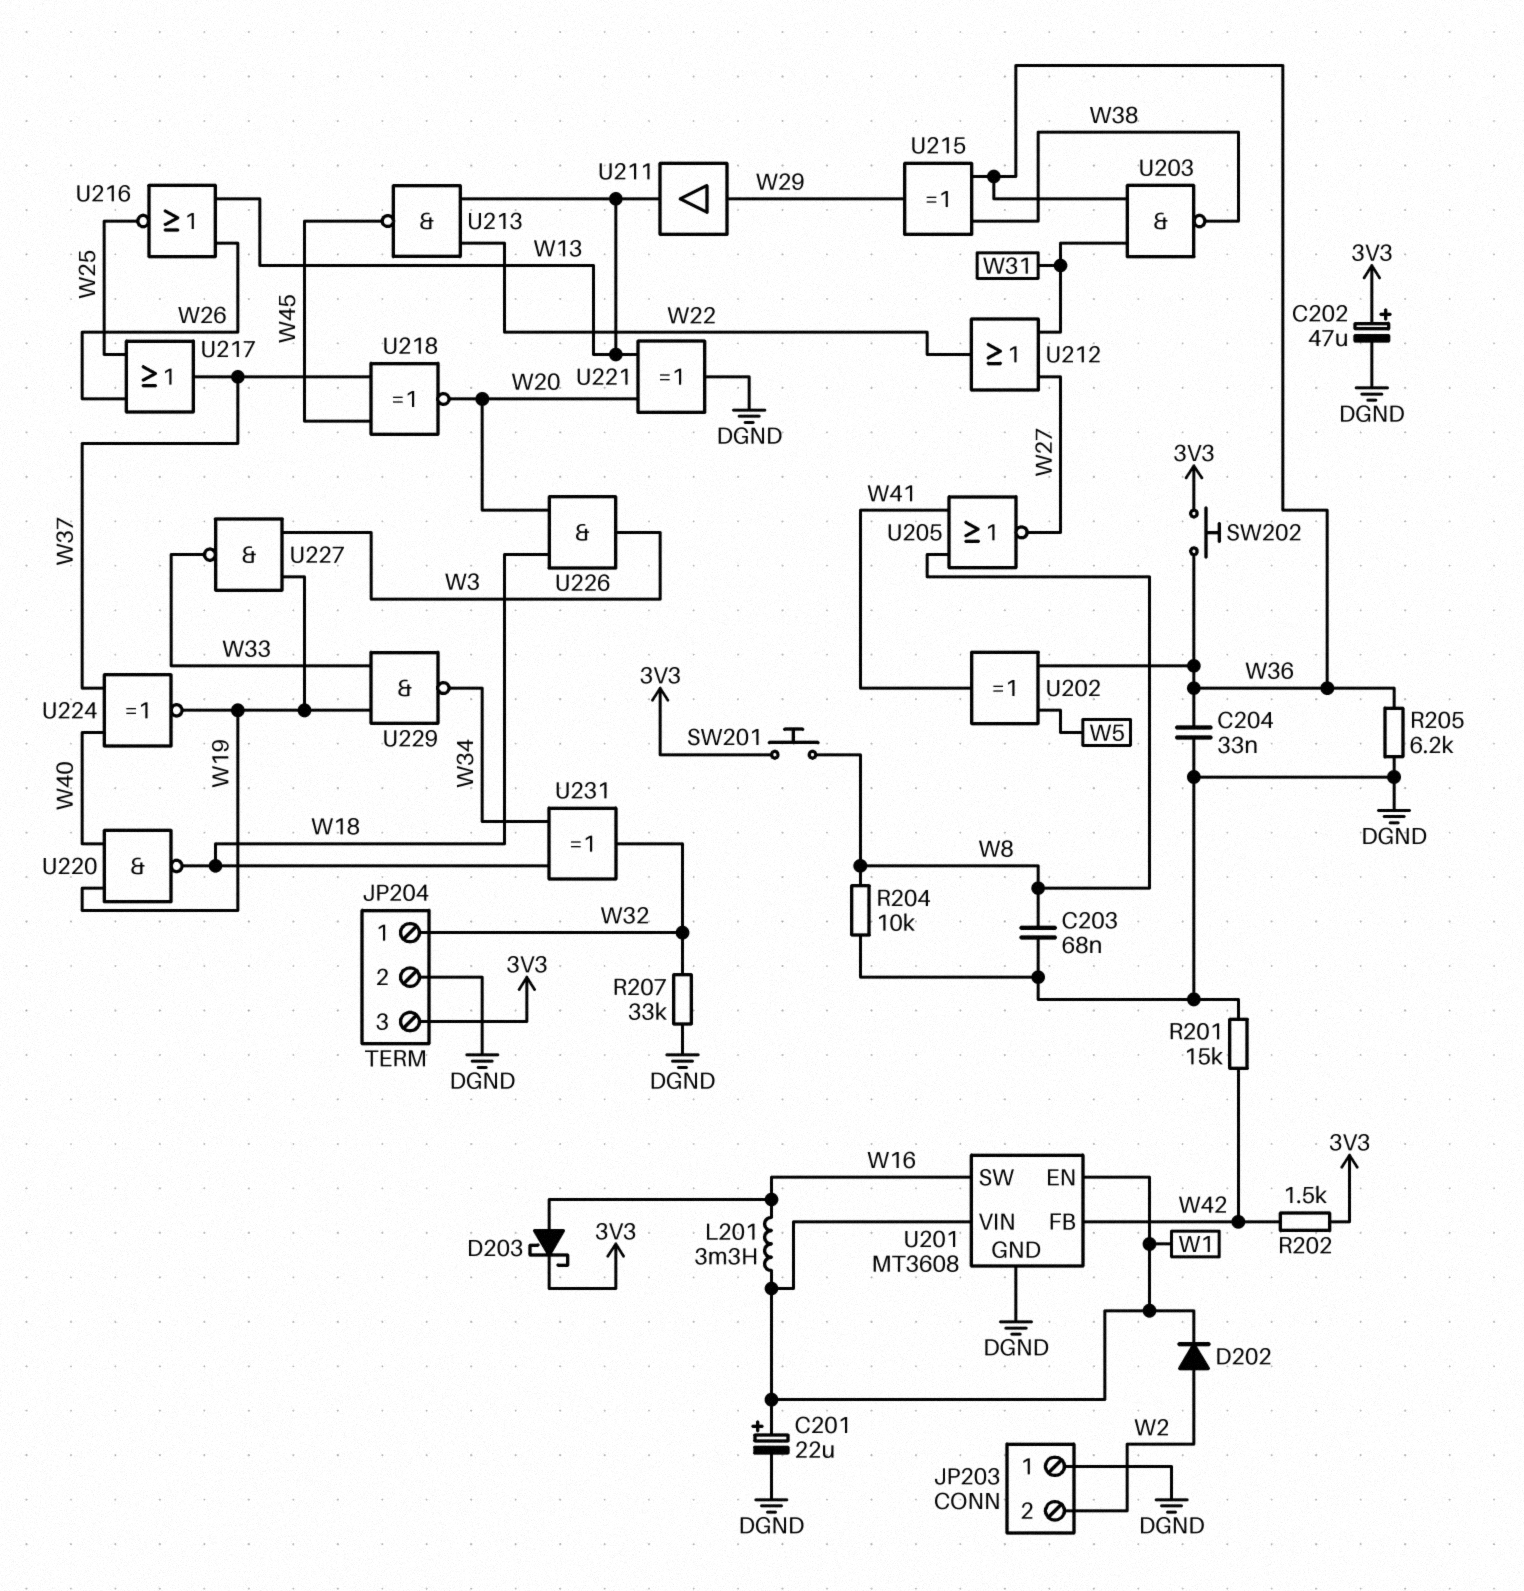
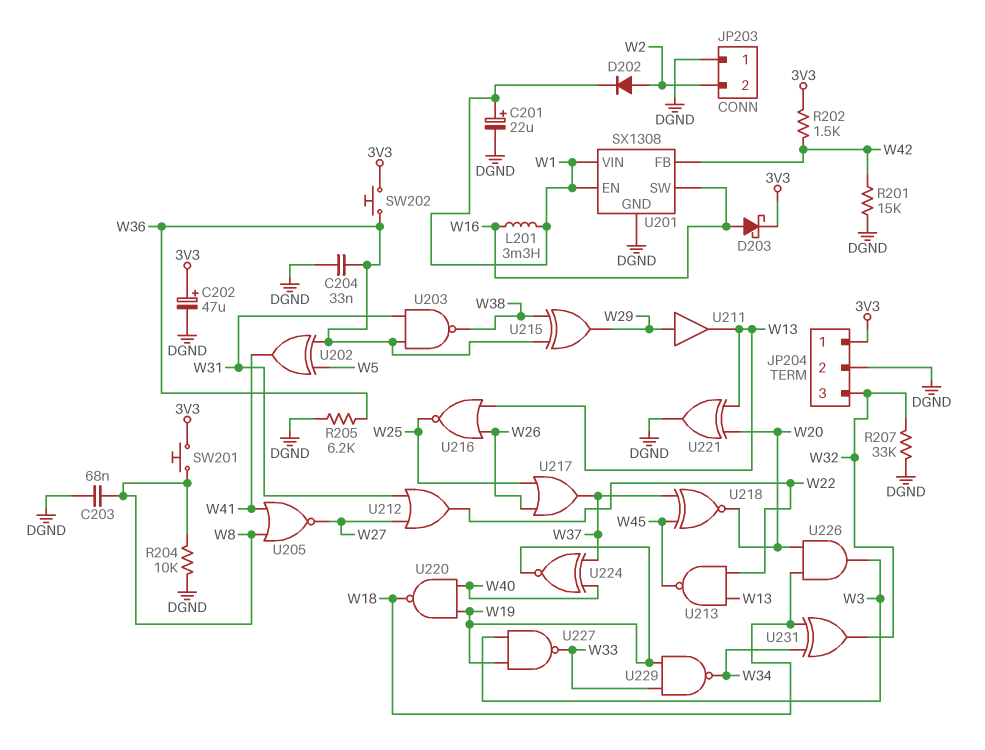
JP204 pin 1: W32 -> 3V3
JP204 pin 3: 3V3 -> W32
U201: MT3608 -> SX1308

